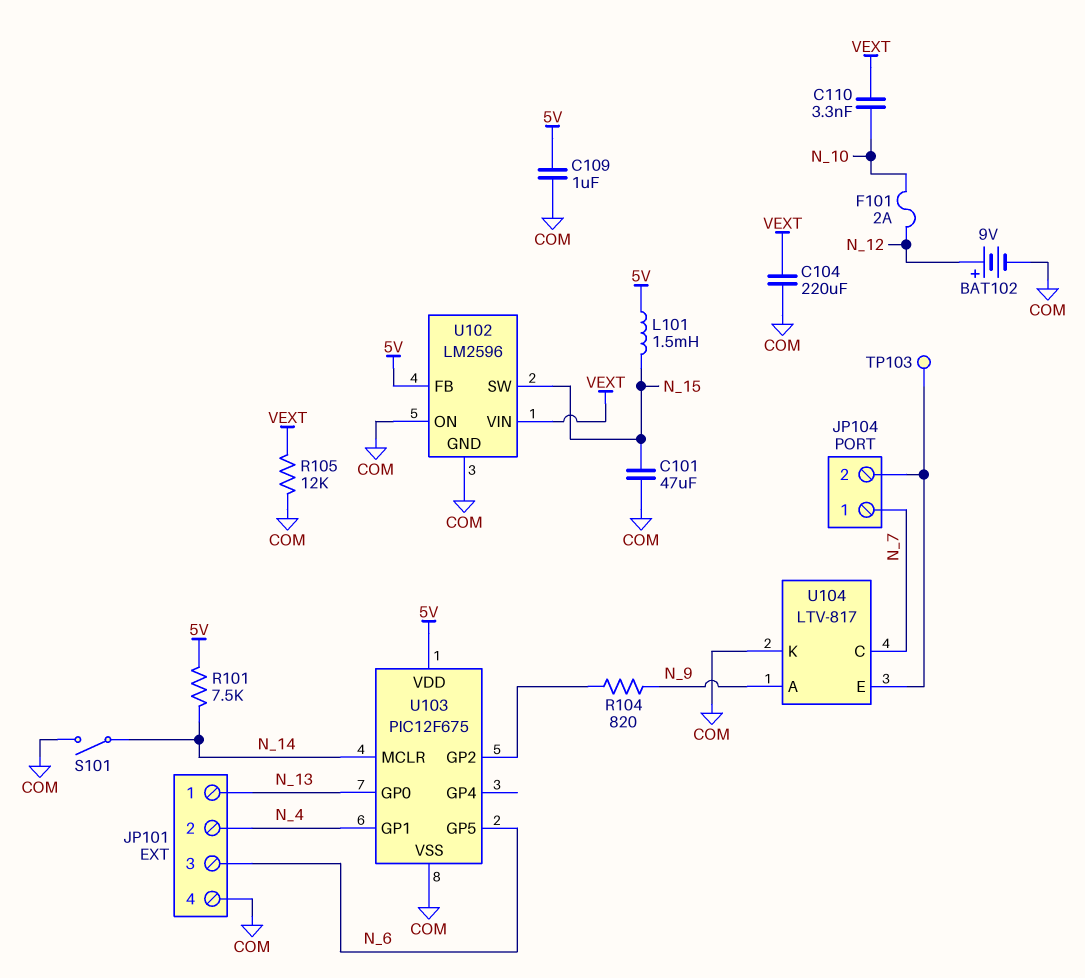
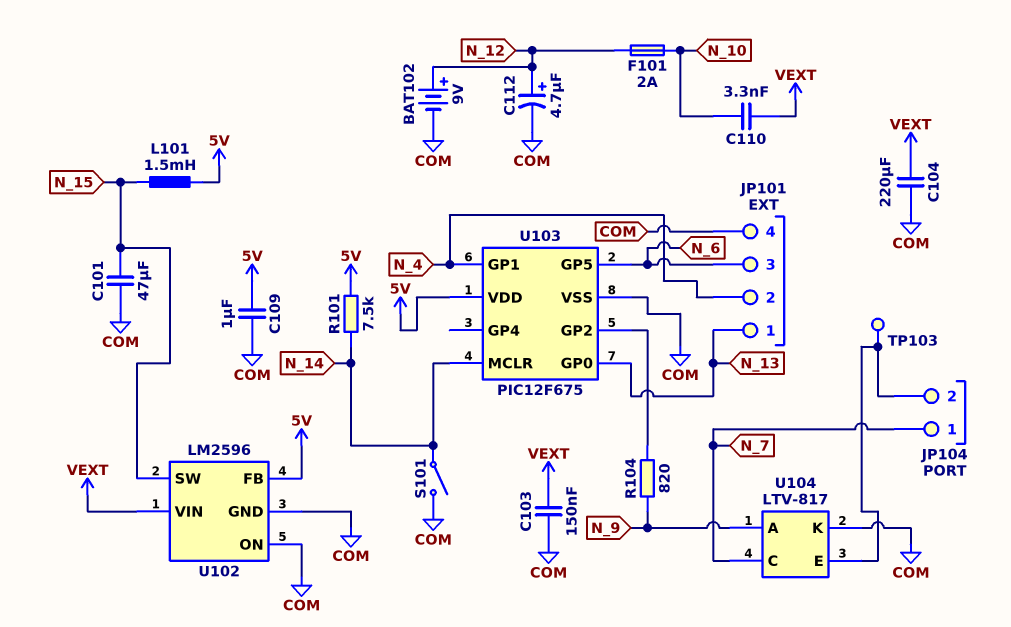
C103: none -> 150nF (COM, VEXT)
C112: none -> 4.7uF (plus N_12, minus COM)
R105: 12k (COM, VEXT) -> none

